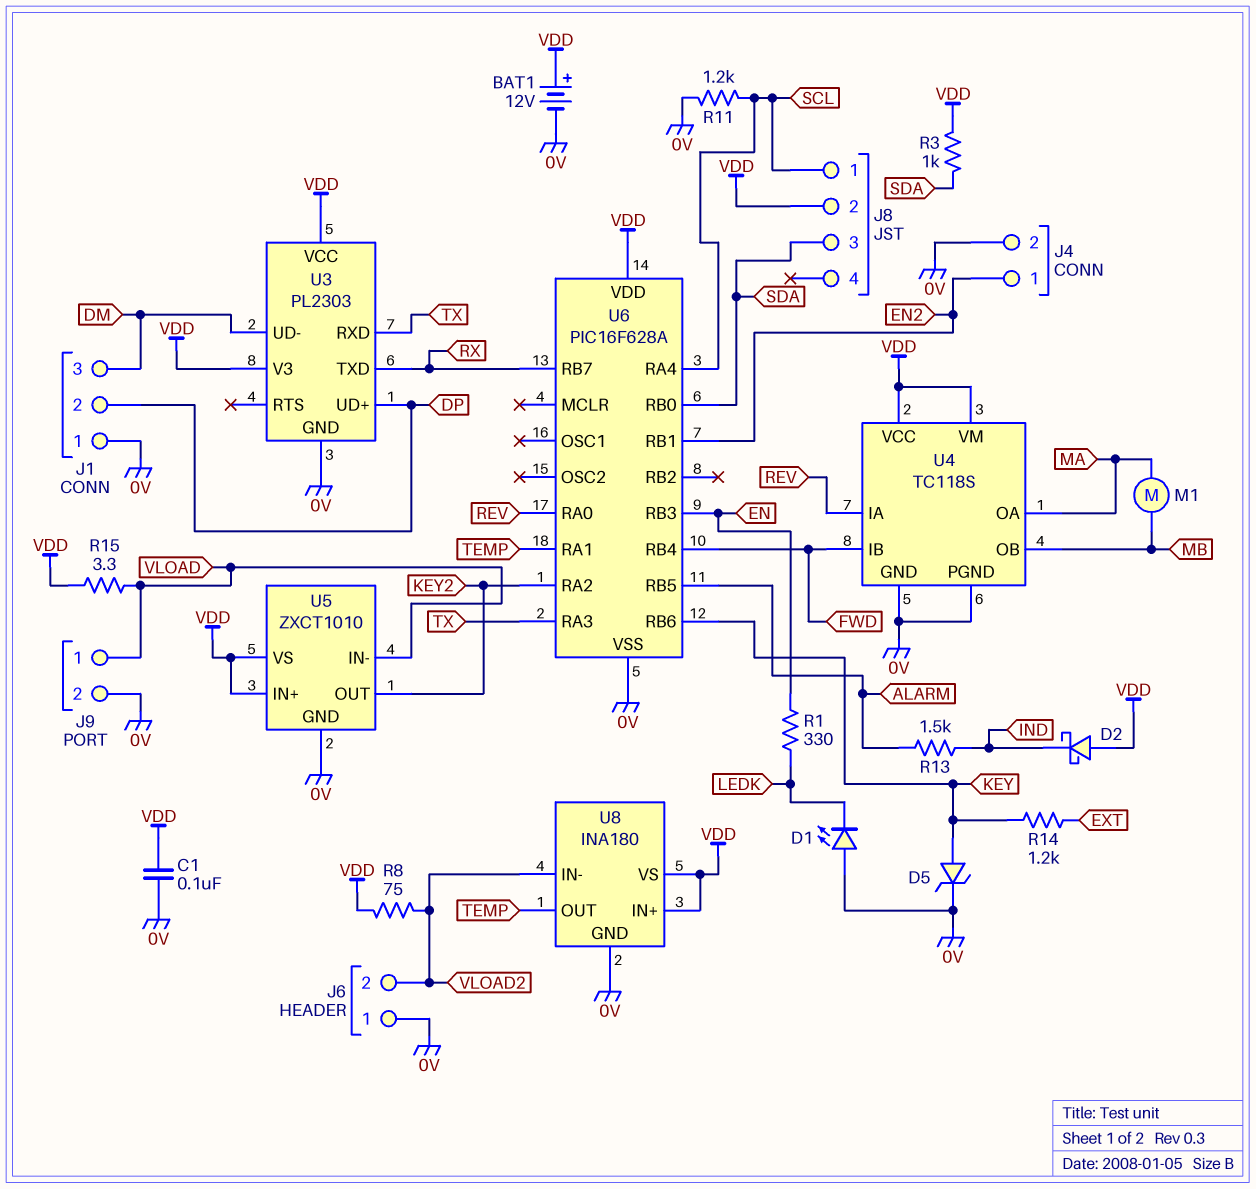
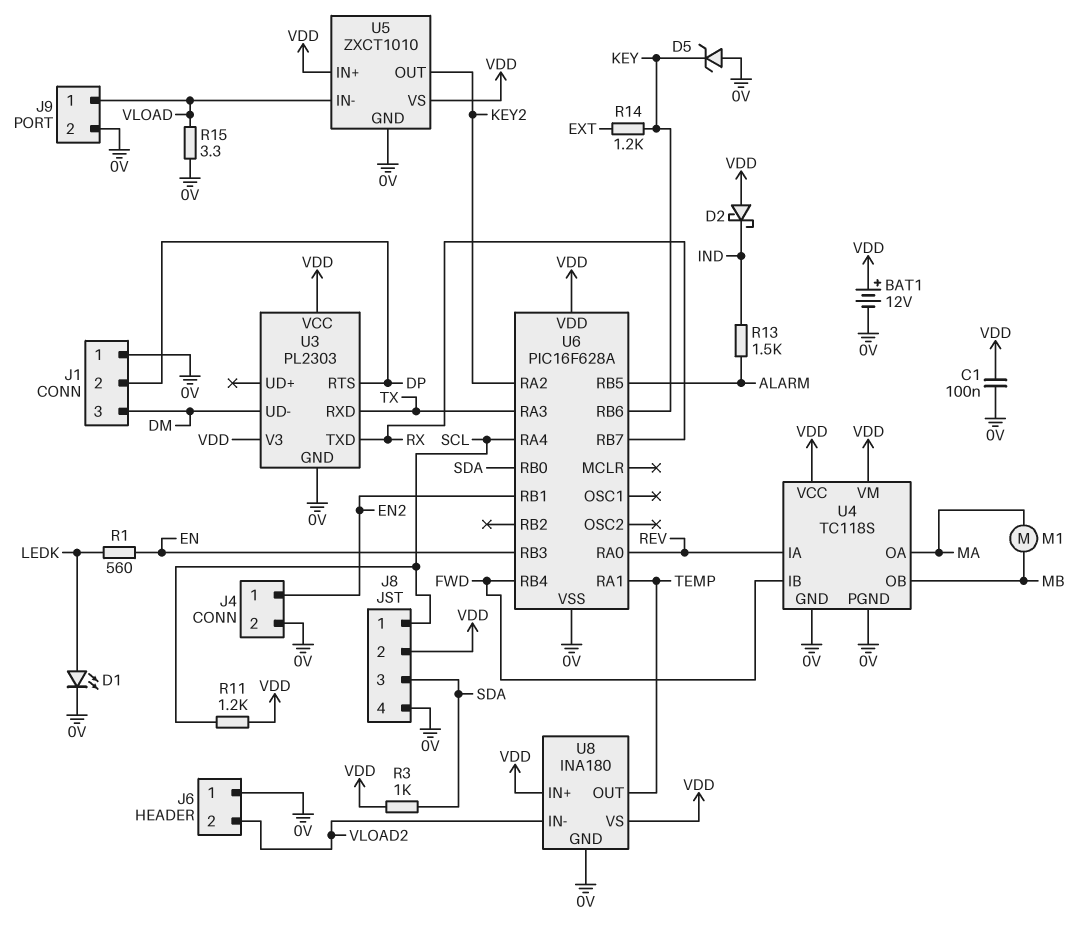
D1: LED (A 0V, K LEDK) -> LED (A LEDK, K 0V)
D5: zener (A KEY, K 0V) -> zener (A 0V, K KEY)
J8 pin 4: none -> 0V
R1: 330 (EN, LEDK) -> 560 (EN, LEDK)
R8: 75 (VDD, VLOAD2) -> none
R11: 1.2k (0V, SCL) -> 1.2k (SCL, VDD)
R15: 3.3 (VDD, VLOAD) -> 3.3 (0V, VLOAD)
U3 pin RTS: none -> DP
U3 pin UD+: DP -> none

